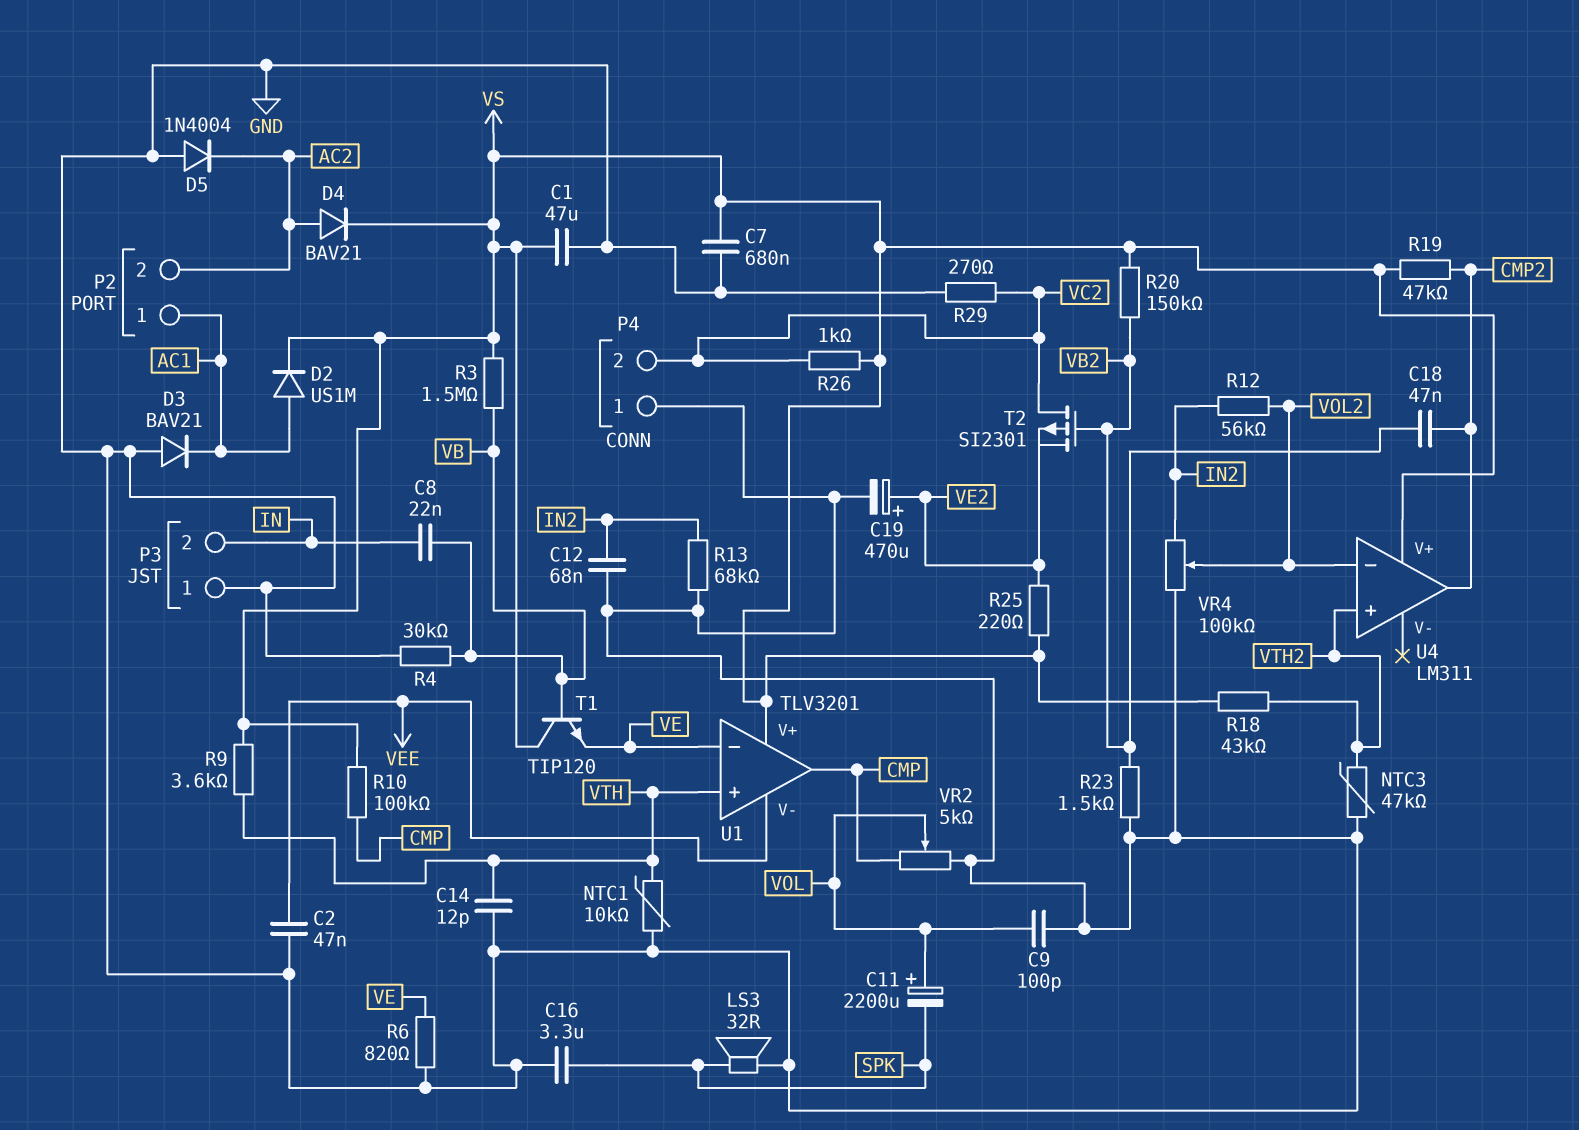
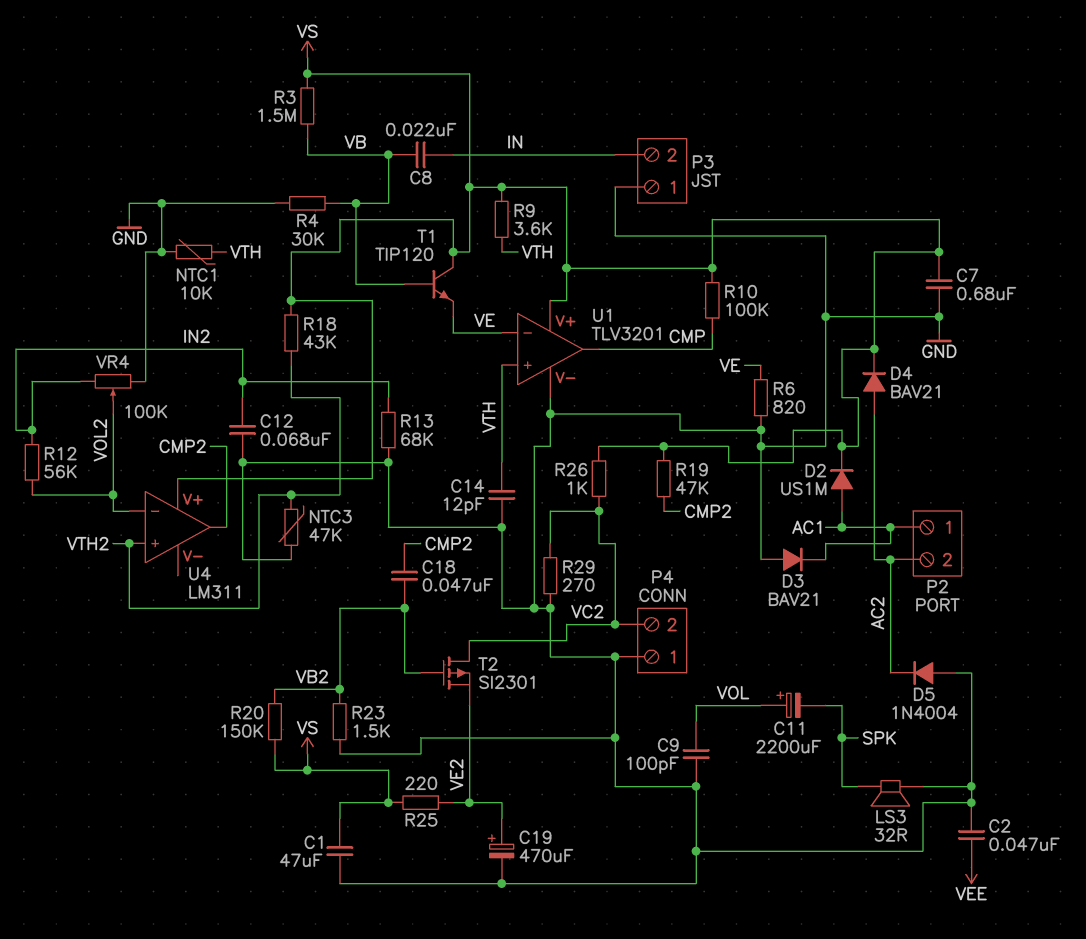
C16: 3.3uF (GND, SPK) -> none
U1 pin V-: VEE -> GND
VR2: 5k (CMP, GND, wiper VOL) -> none

